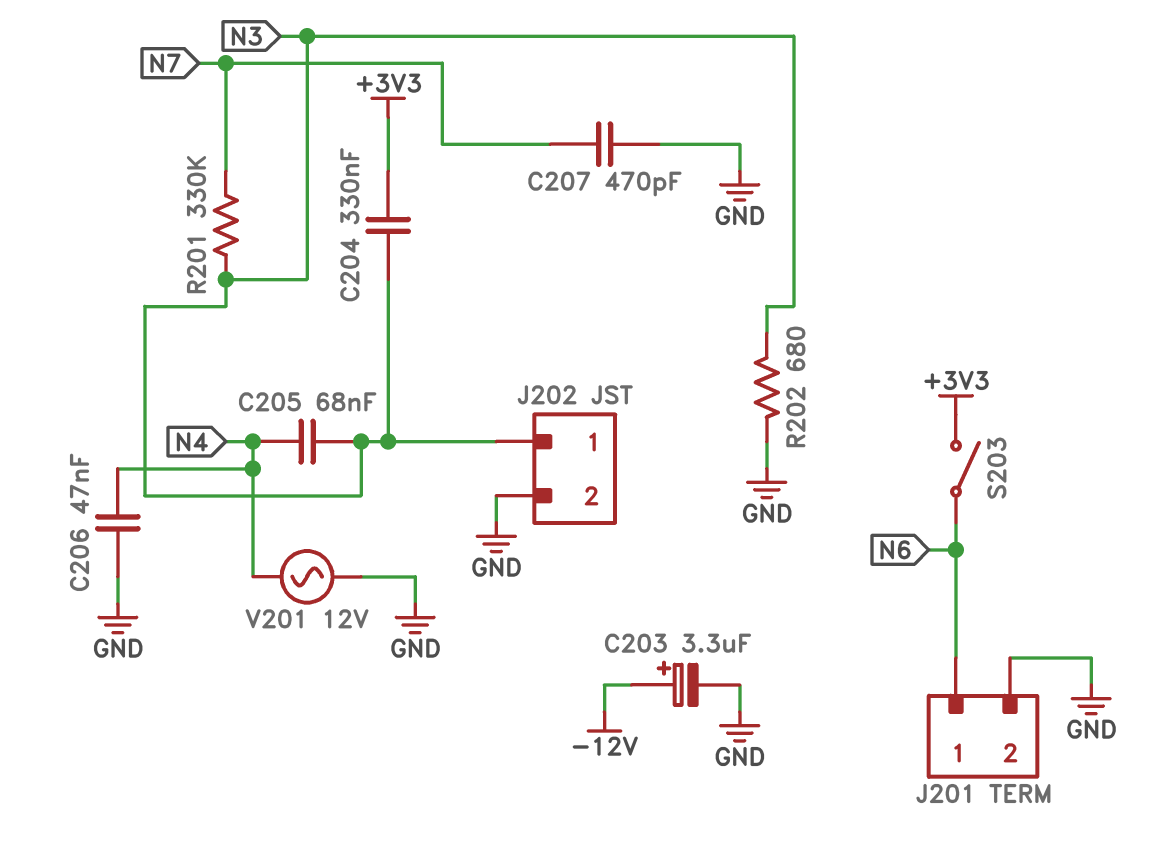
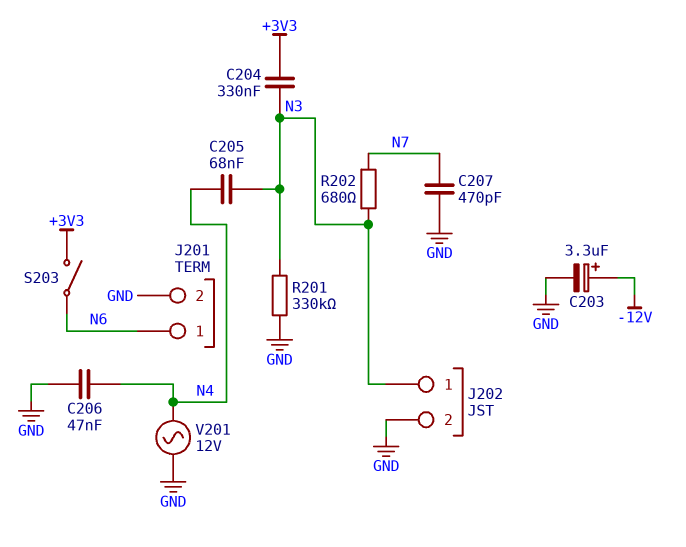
R201: 330k (N3, N7) -> 330k (GND, N3)
R202: 680 (GND, N3) -> 680 (N3, N7)

